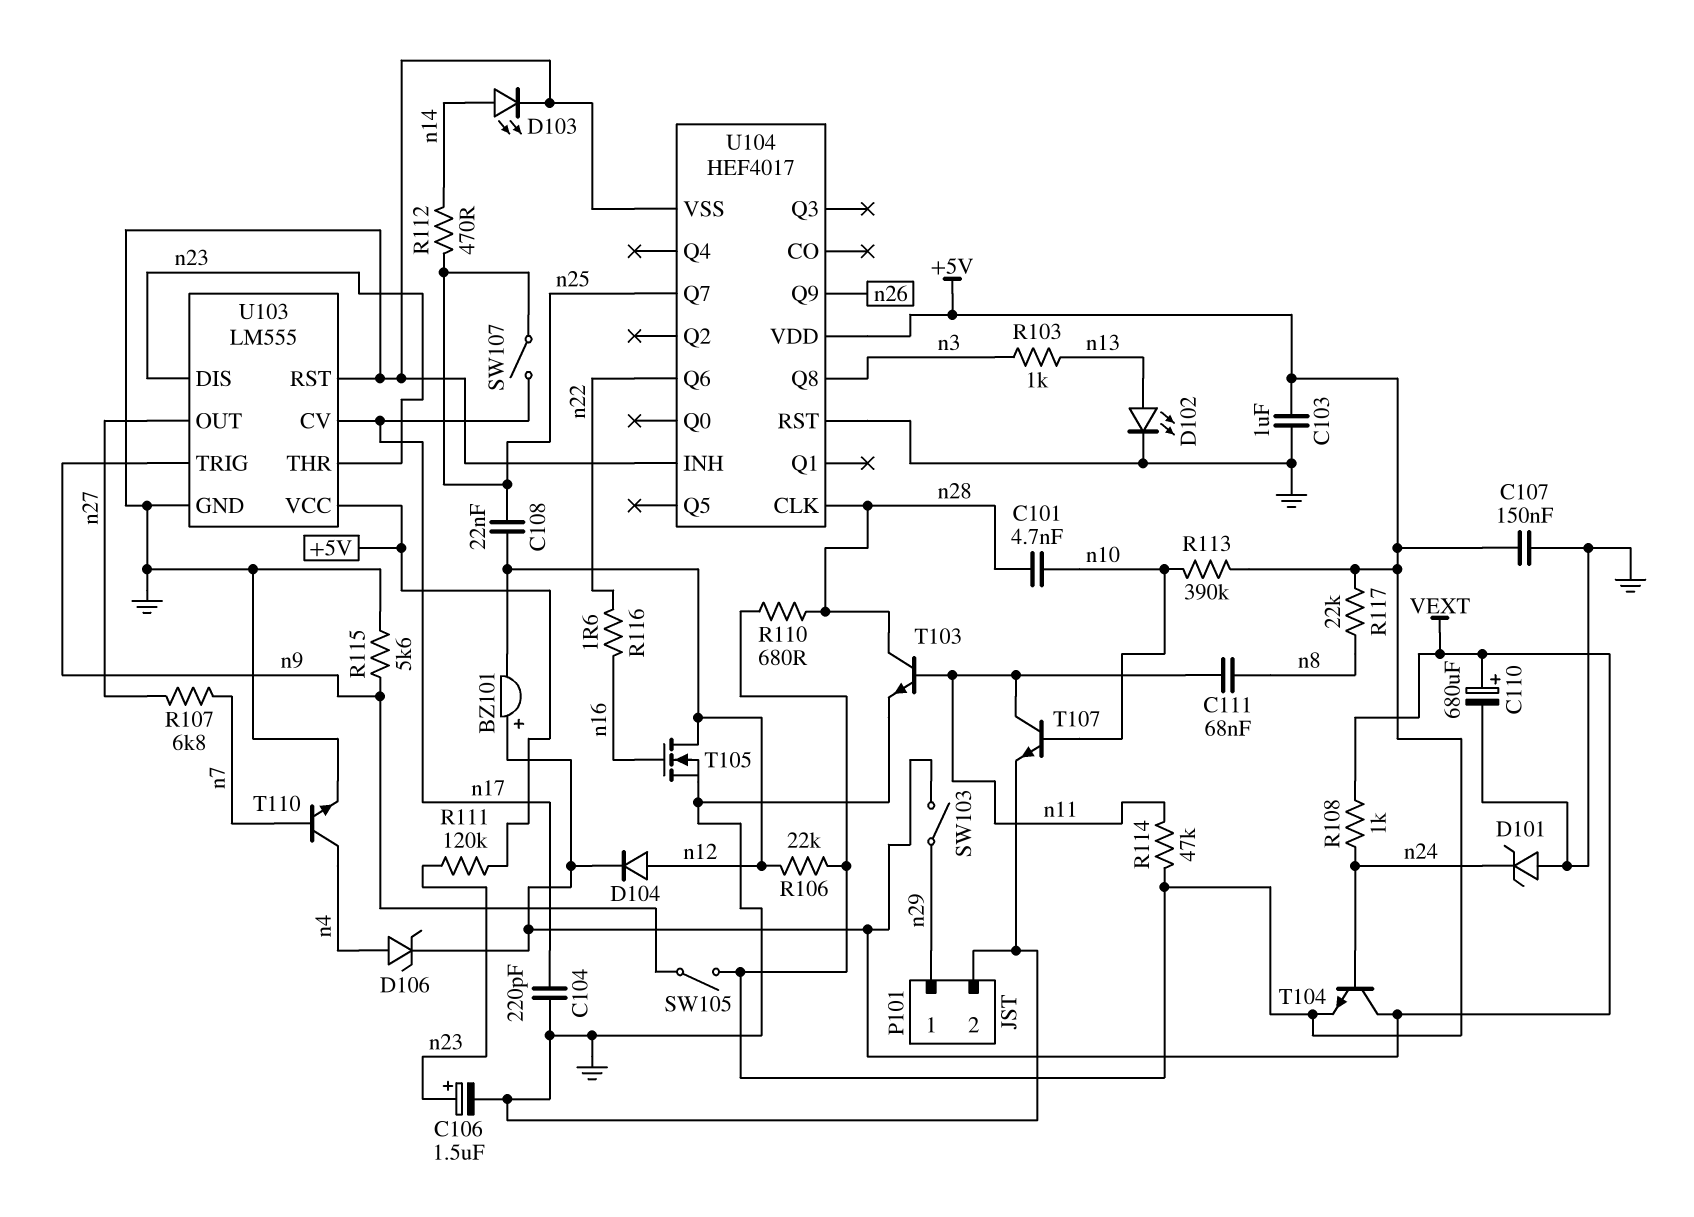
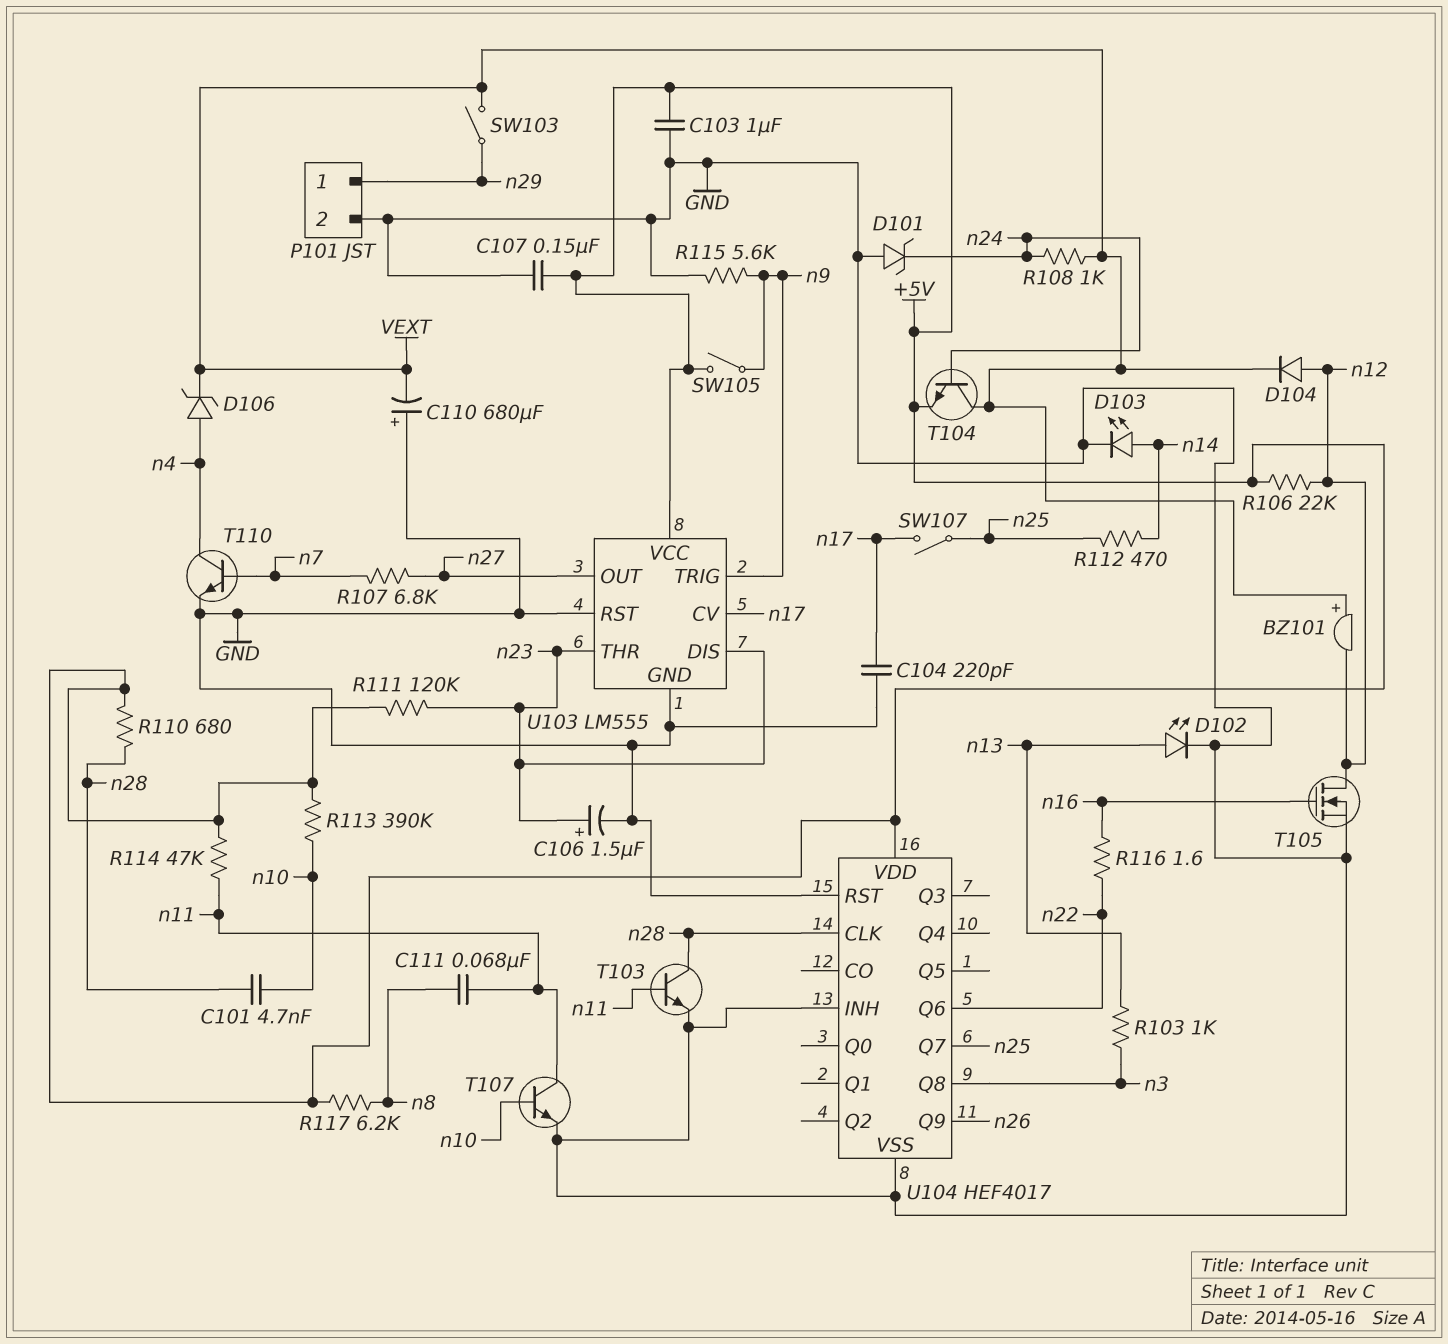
C108: 22nF (n12, n25) -> none
C110: 680uF (plus VEXT, minus GND) -> 680uF (plus GND, minus VEXT)
R117: 22k (+5V, n8) -> 6.2k (+5V, n8)

